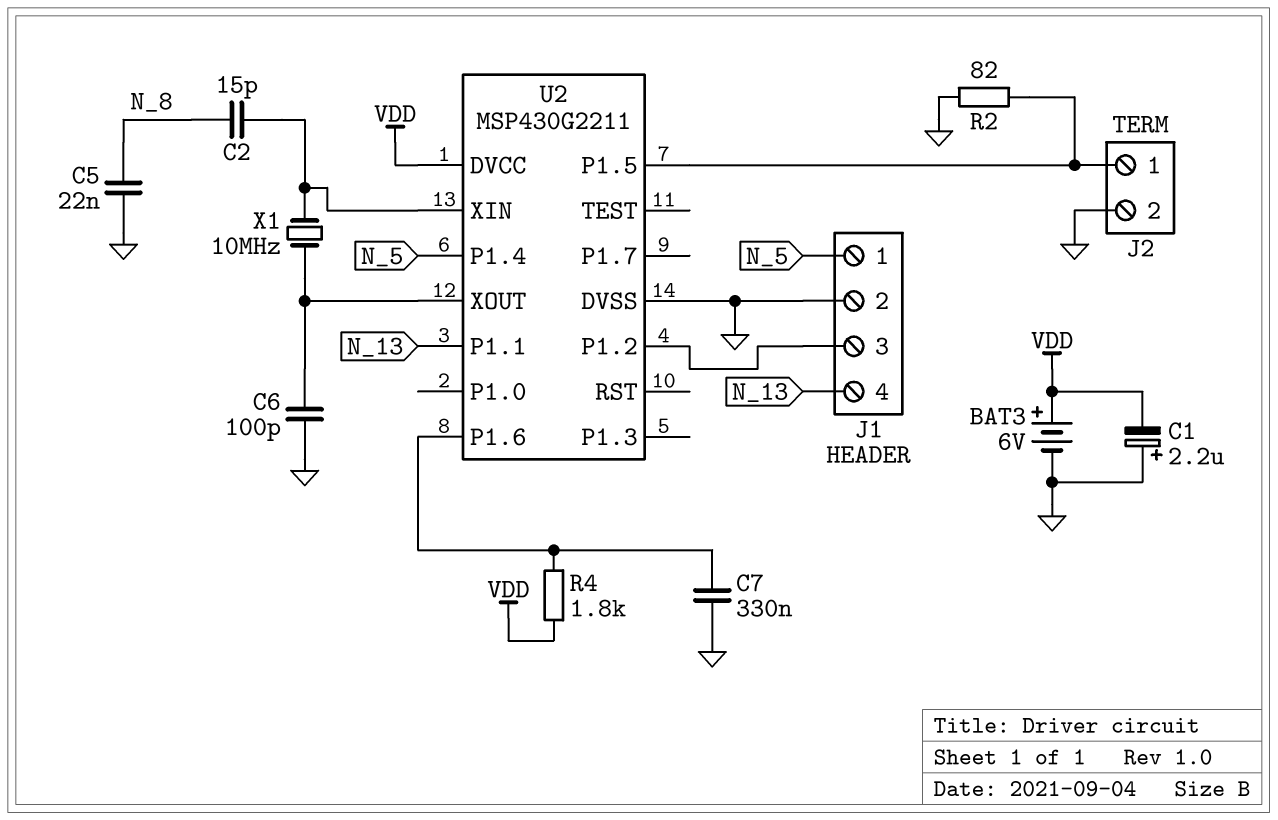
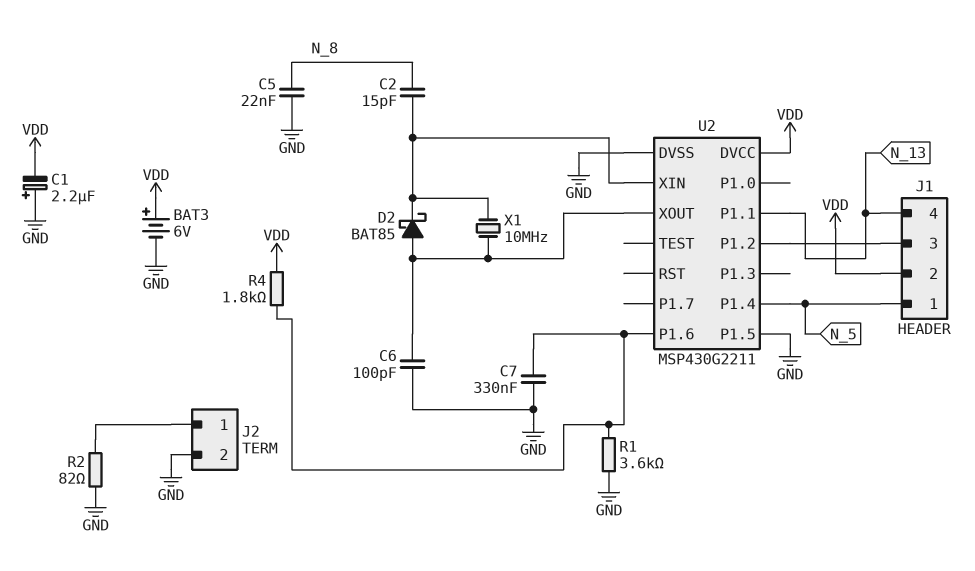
D2: none -> schottky BAT85 (A U2/XOUT, K U2/XIN)
J1 pin 2: GND -> VDD
R1: none -> 3.6k (GND, U2/P1.6)
U2 pin P1.5: J2/1 -> GND

